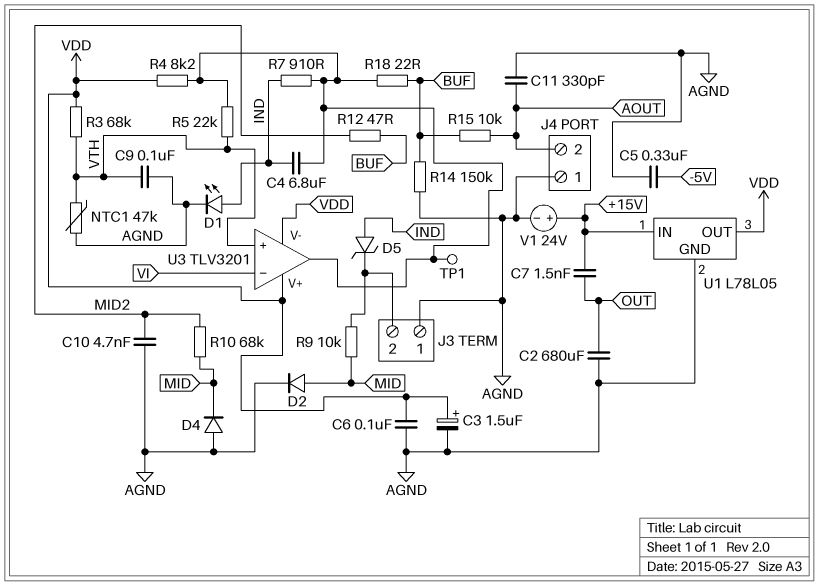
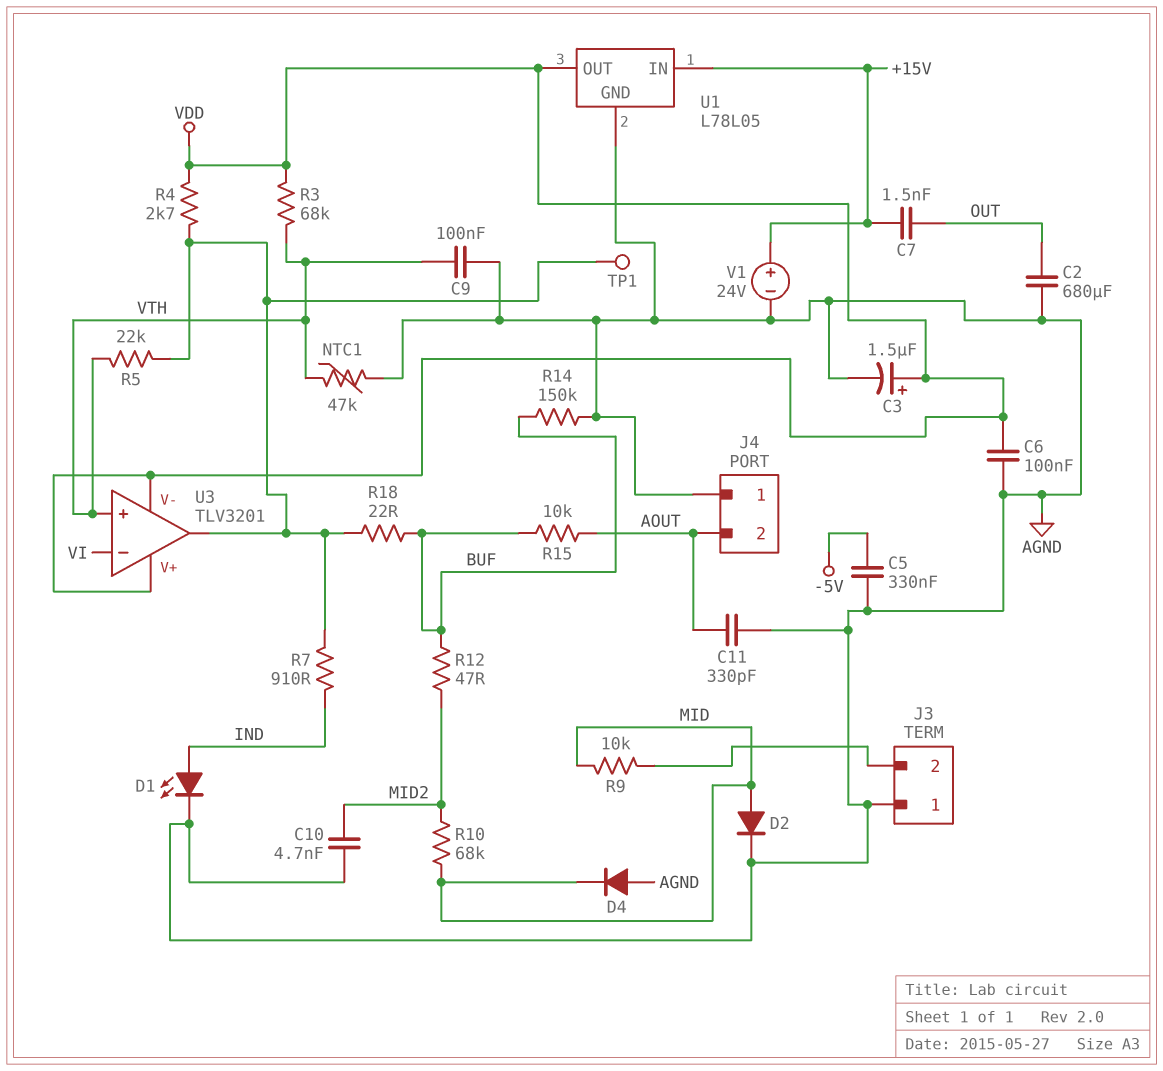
C4: 6.8uF (IND, U3/out) -> none
D5: zener (A IND, K J3/2) -> none
R4: 8.2k (U3/out, VDD) -> 2.7k (U3/out, VDD)

